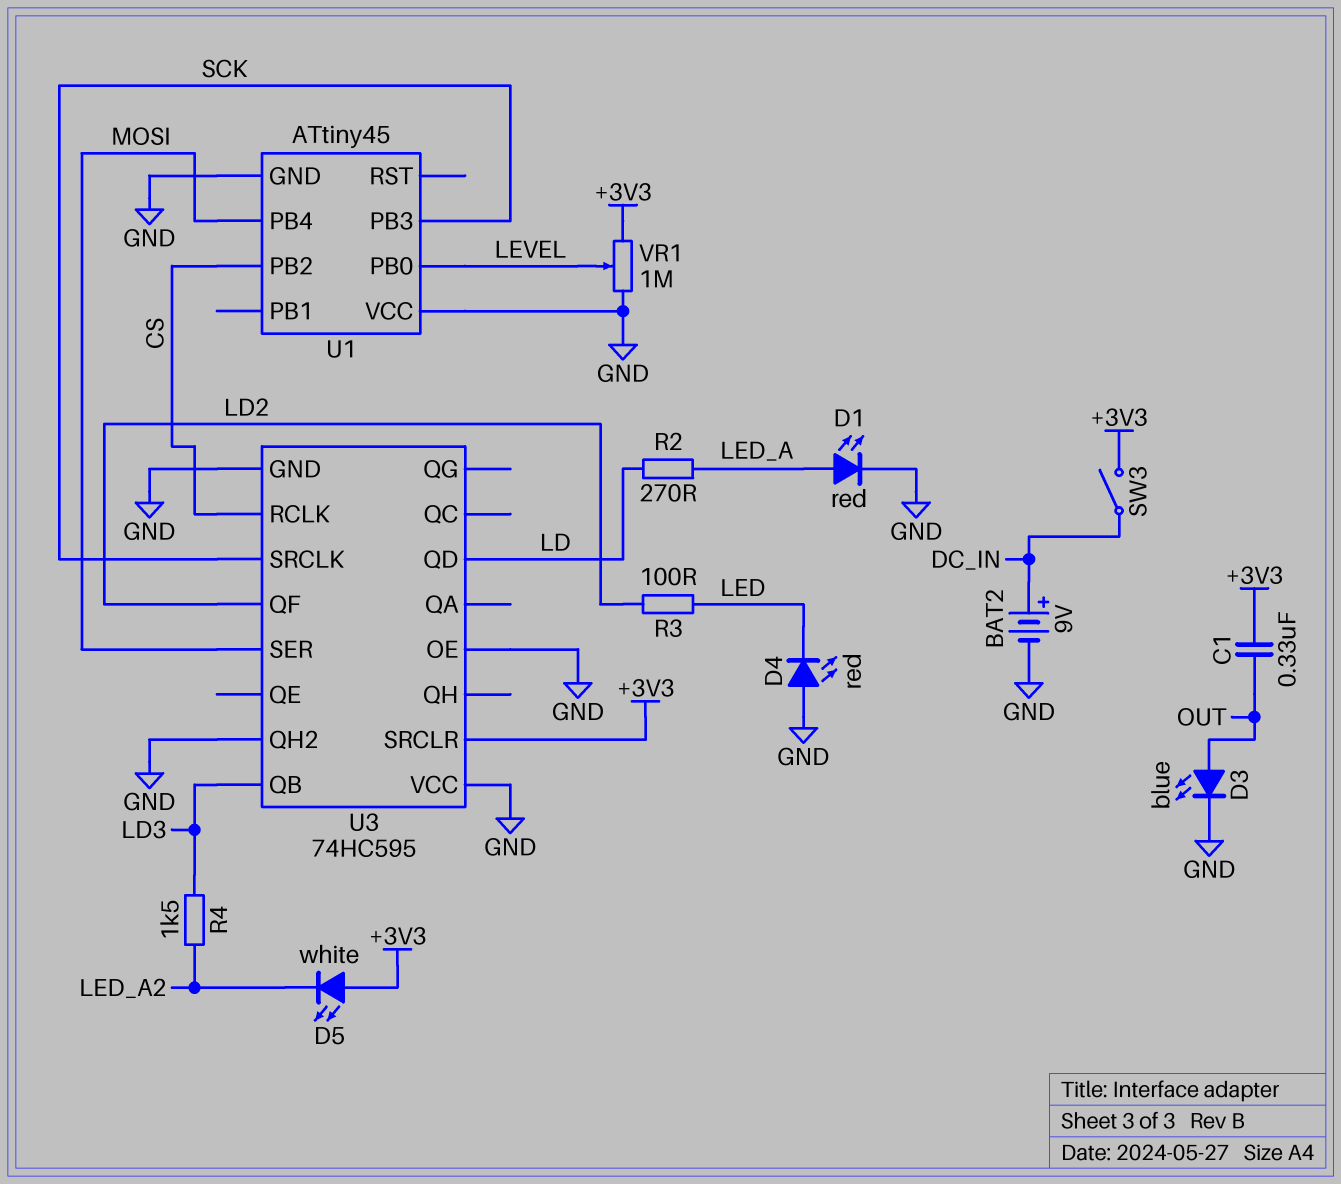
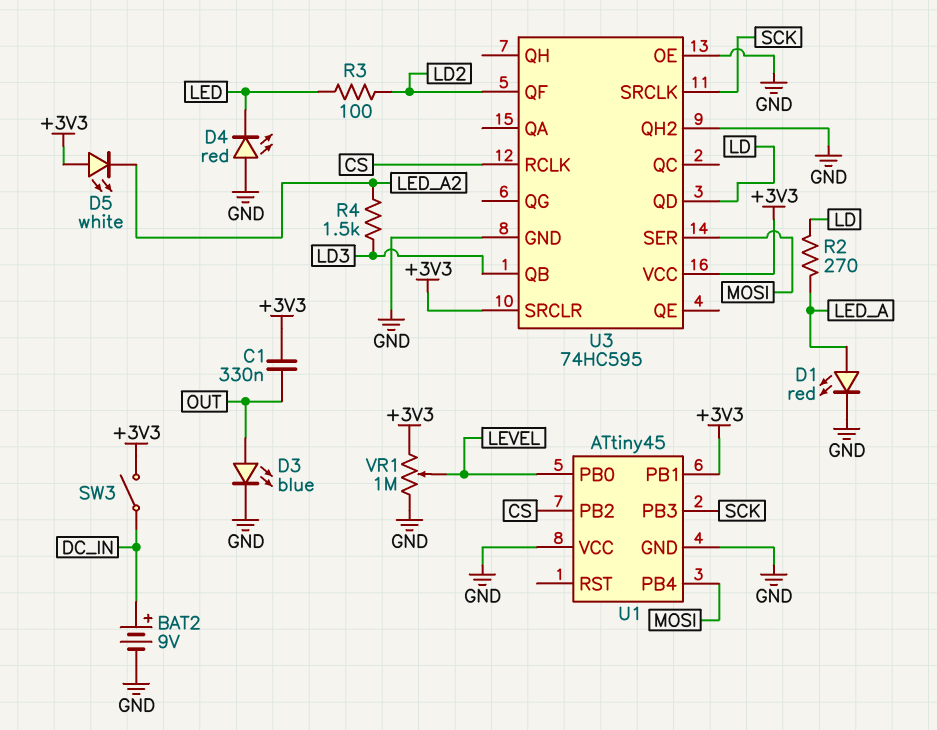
U1 pin PB1: none -> +3V3
U3 pin VCC: GND -> +3V3

